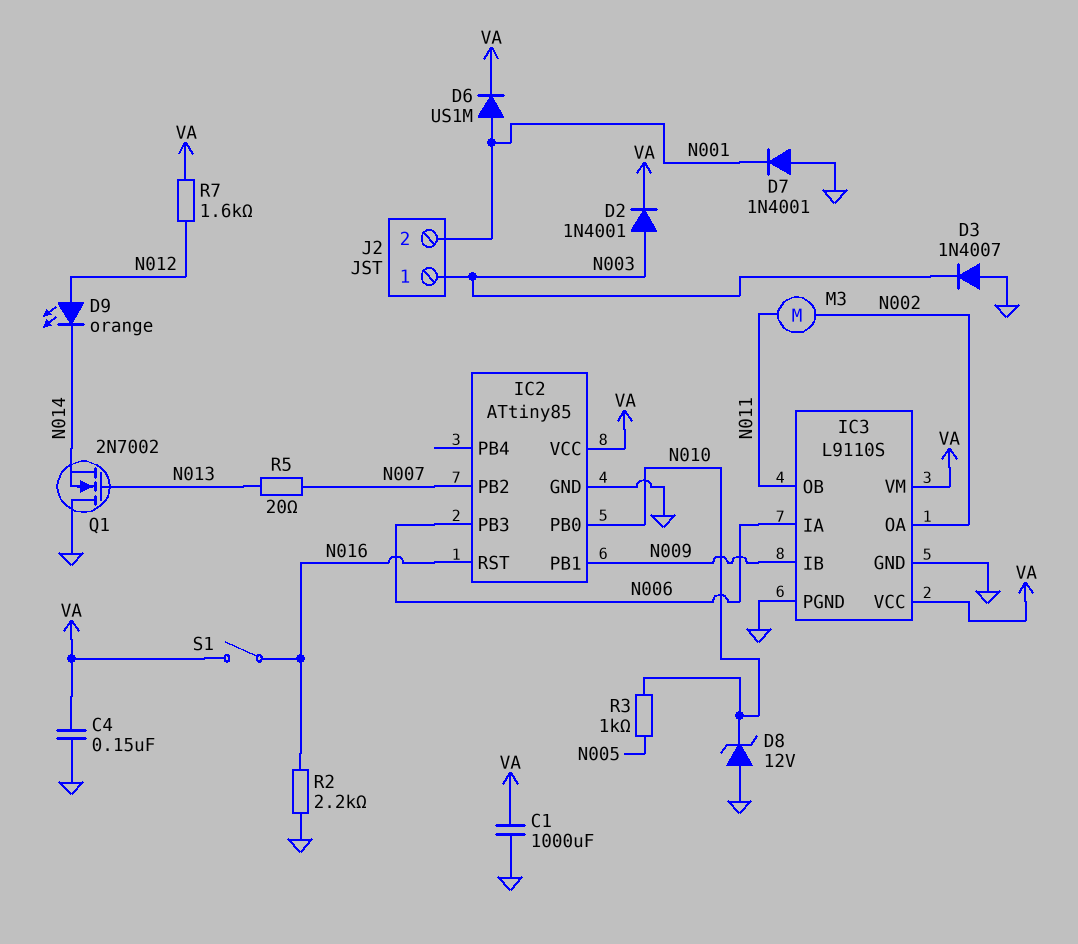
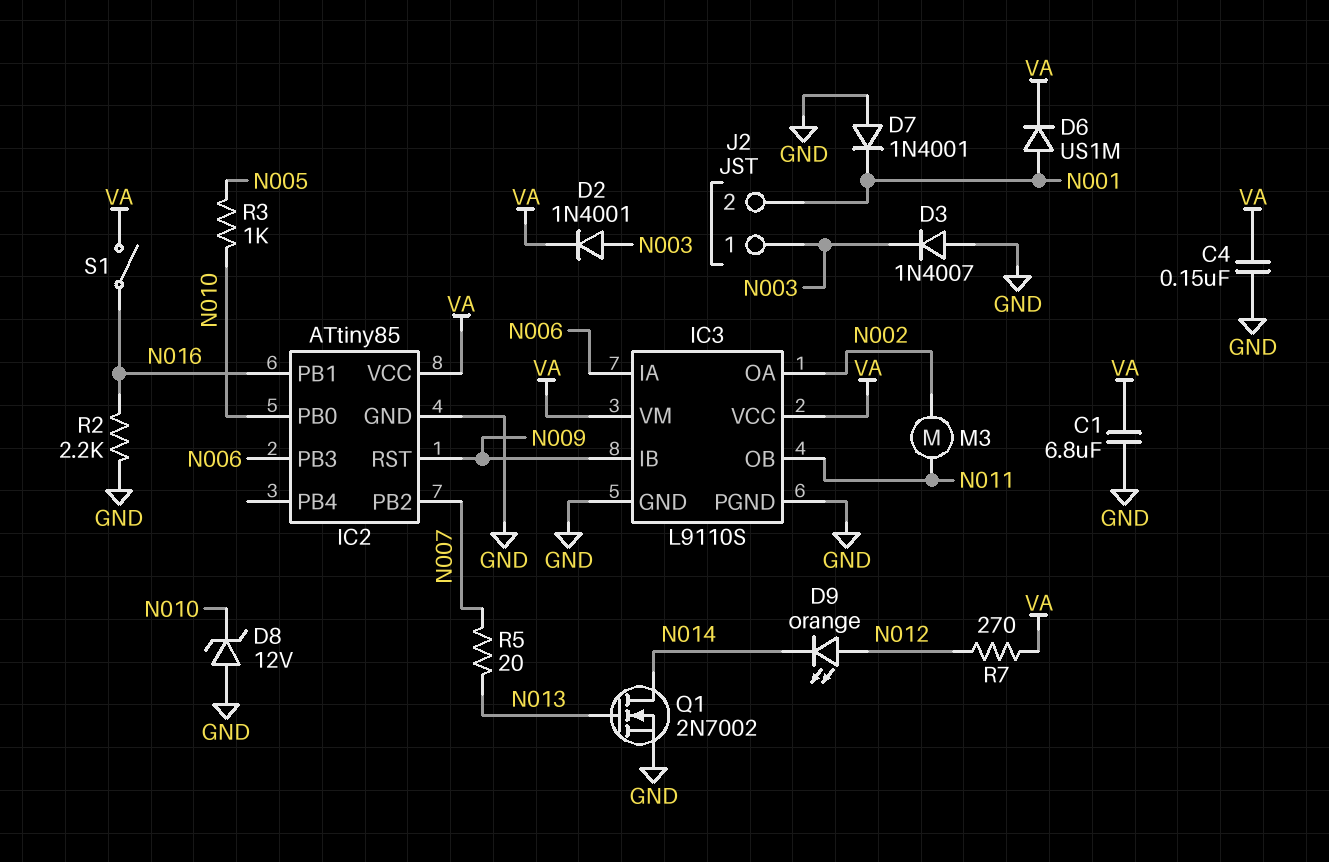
C1: 1000uF (GND, VA) -> 6.8uF (GND, VA)
IC2 pin PB1: N009 -> N016
IC2 pin RST: N016 -> N009
Q1: NMOS 2N7002 (G N013, D GND, S N014) -> NMOS 2N7002 (G N013, D N014, S GND)
R7: 1.6k (N012, VA) -> 270 (N012, VA)

